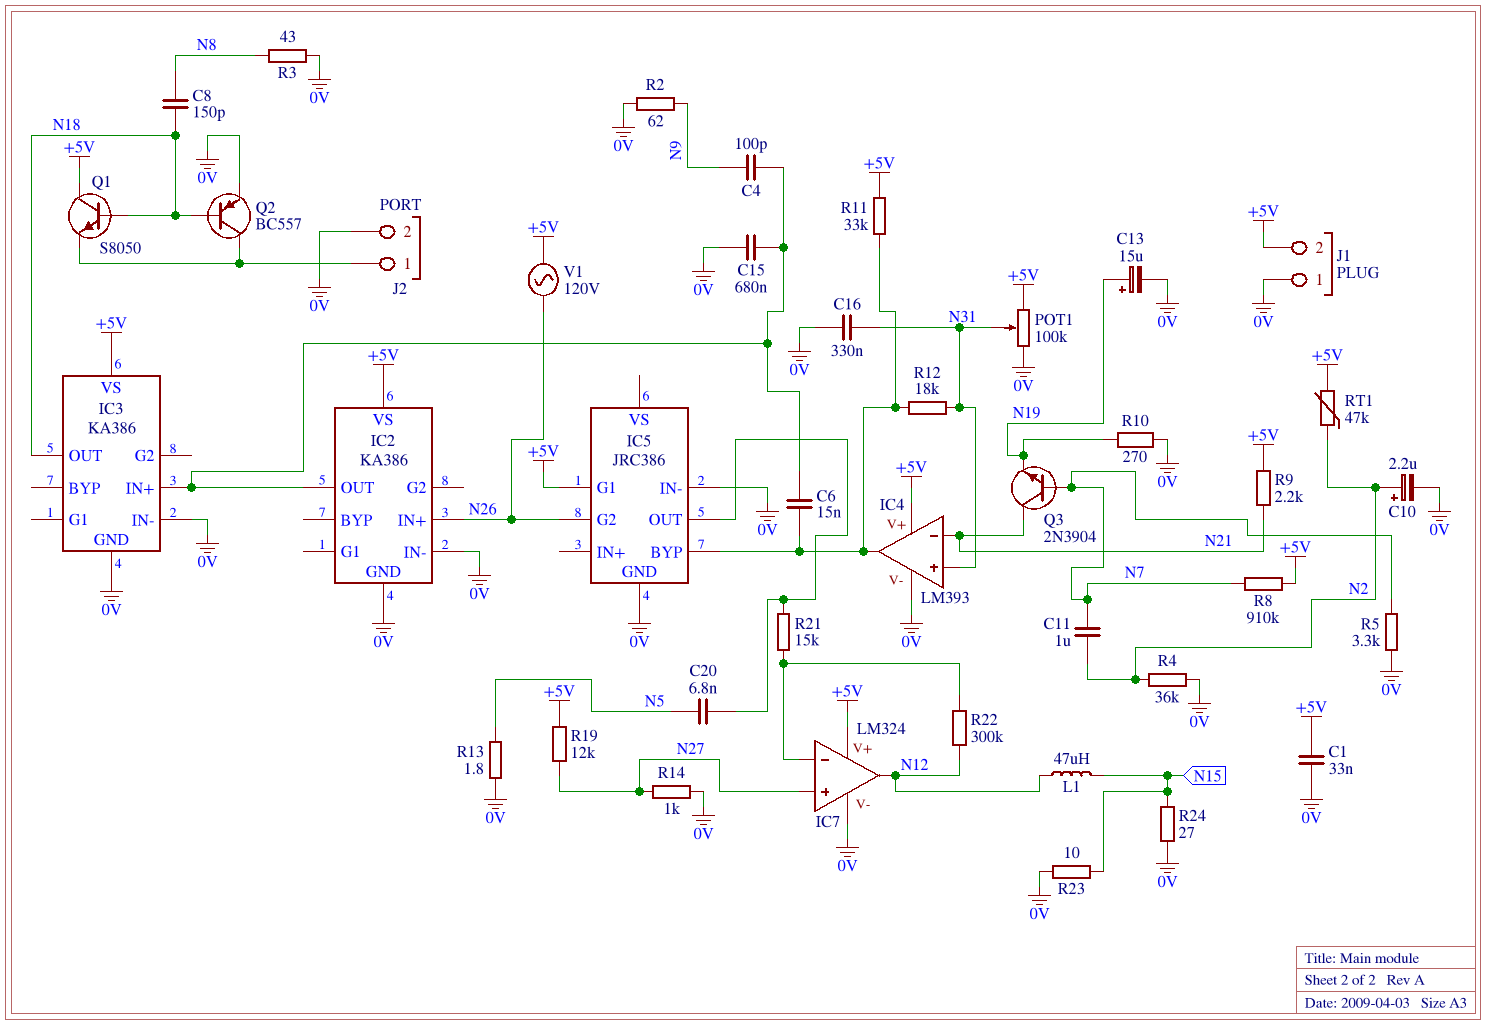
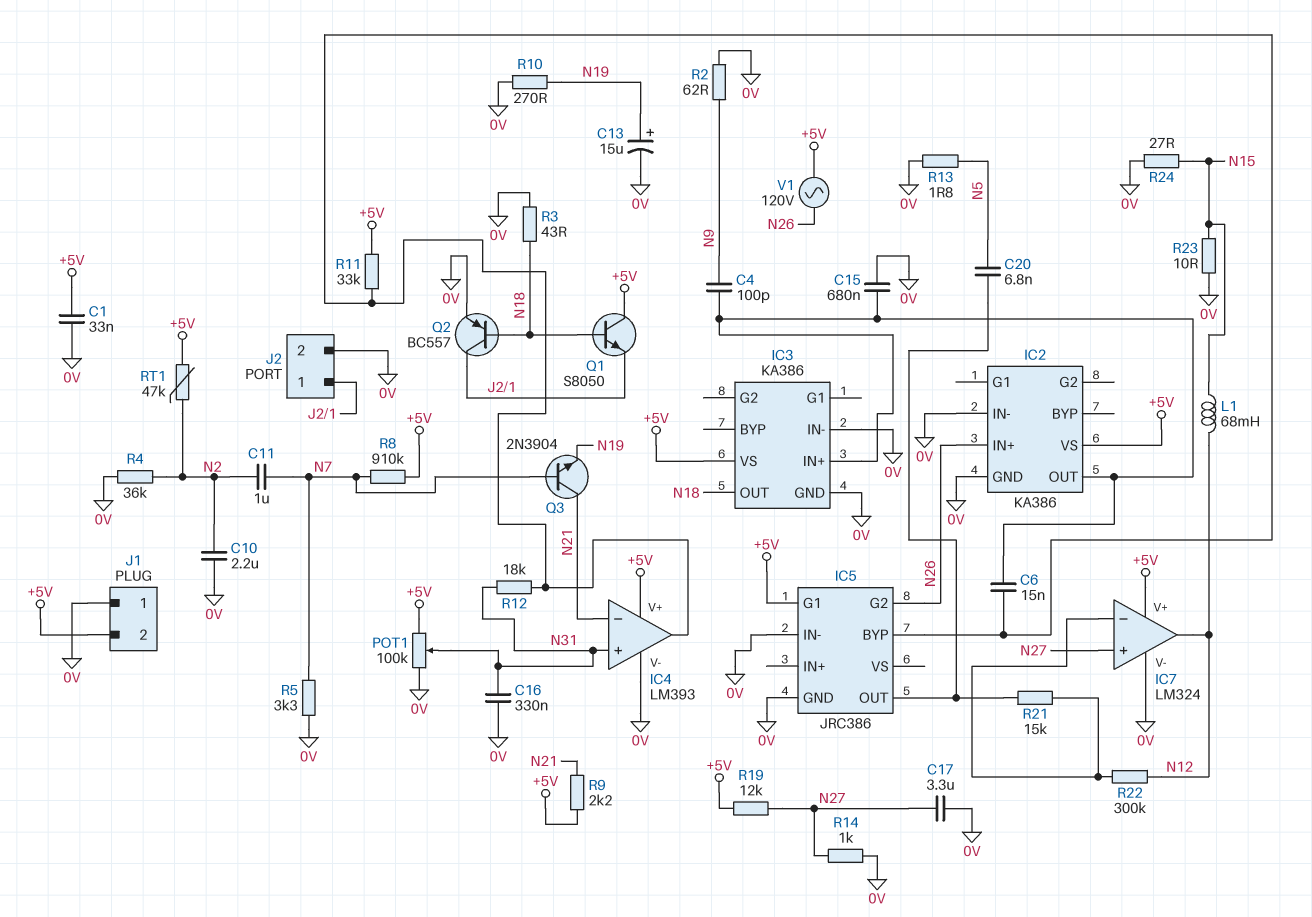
C8: 150pF (N8, N18) -> none
C10: 2.2uF (plus N2, minus 0V) -> 2.2uF (0V, N2)
C17: none -> 3.3uF (0V, N27)
L1: 47uH (N12, N15) -> 68mH (N12, N15)
R3: 43 (0V, N8) -> 43 (0V, N18)

